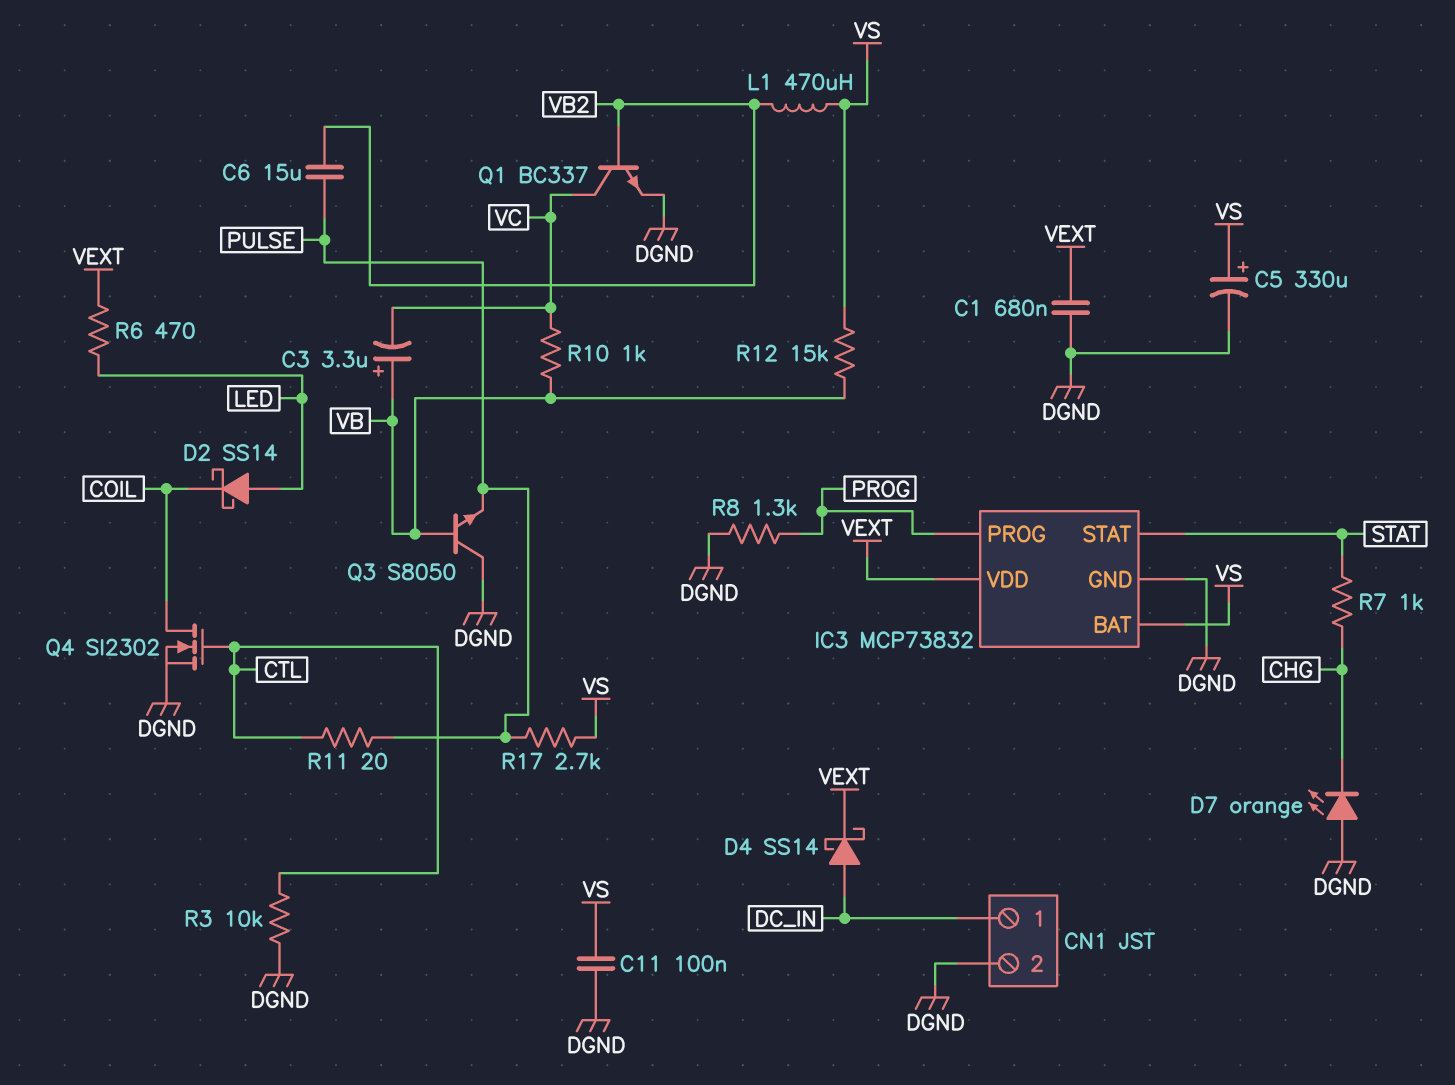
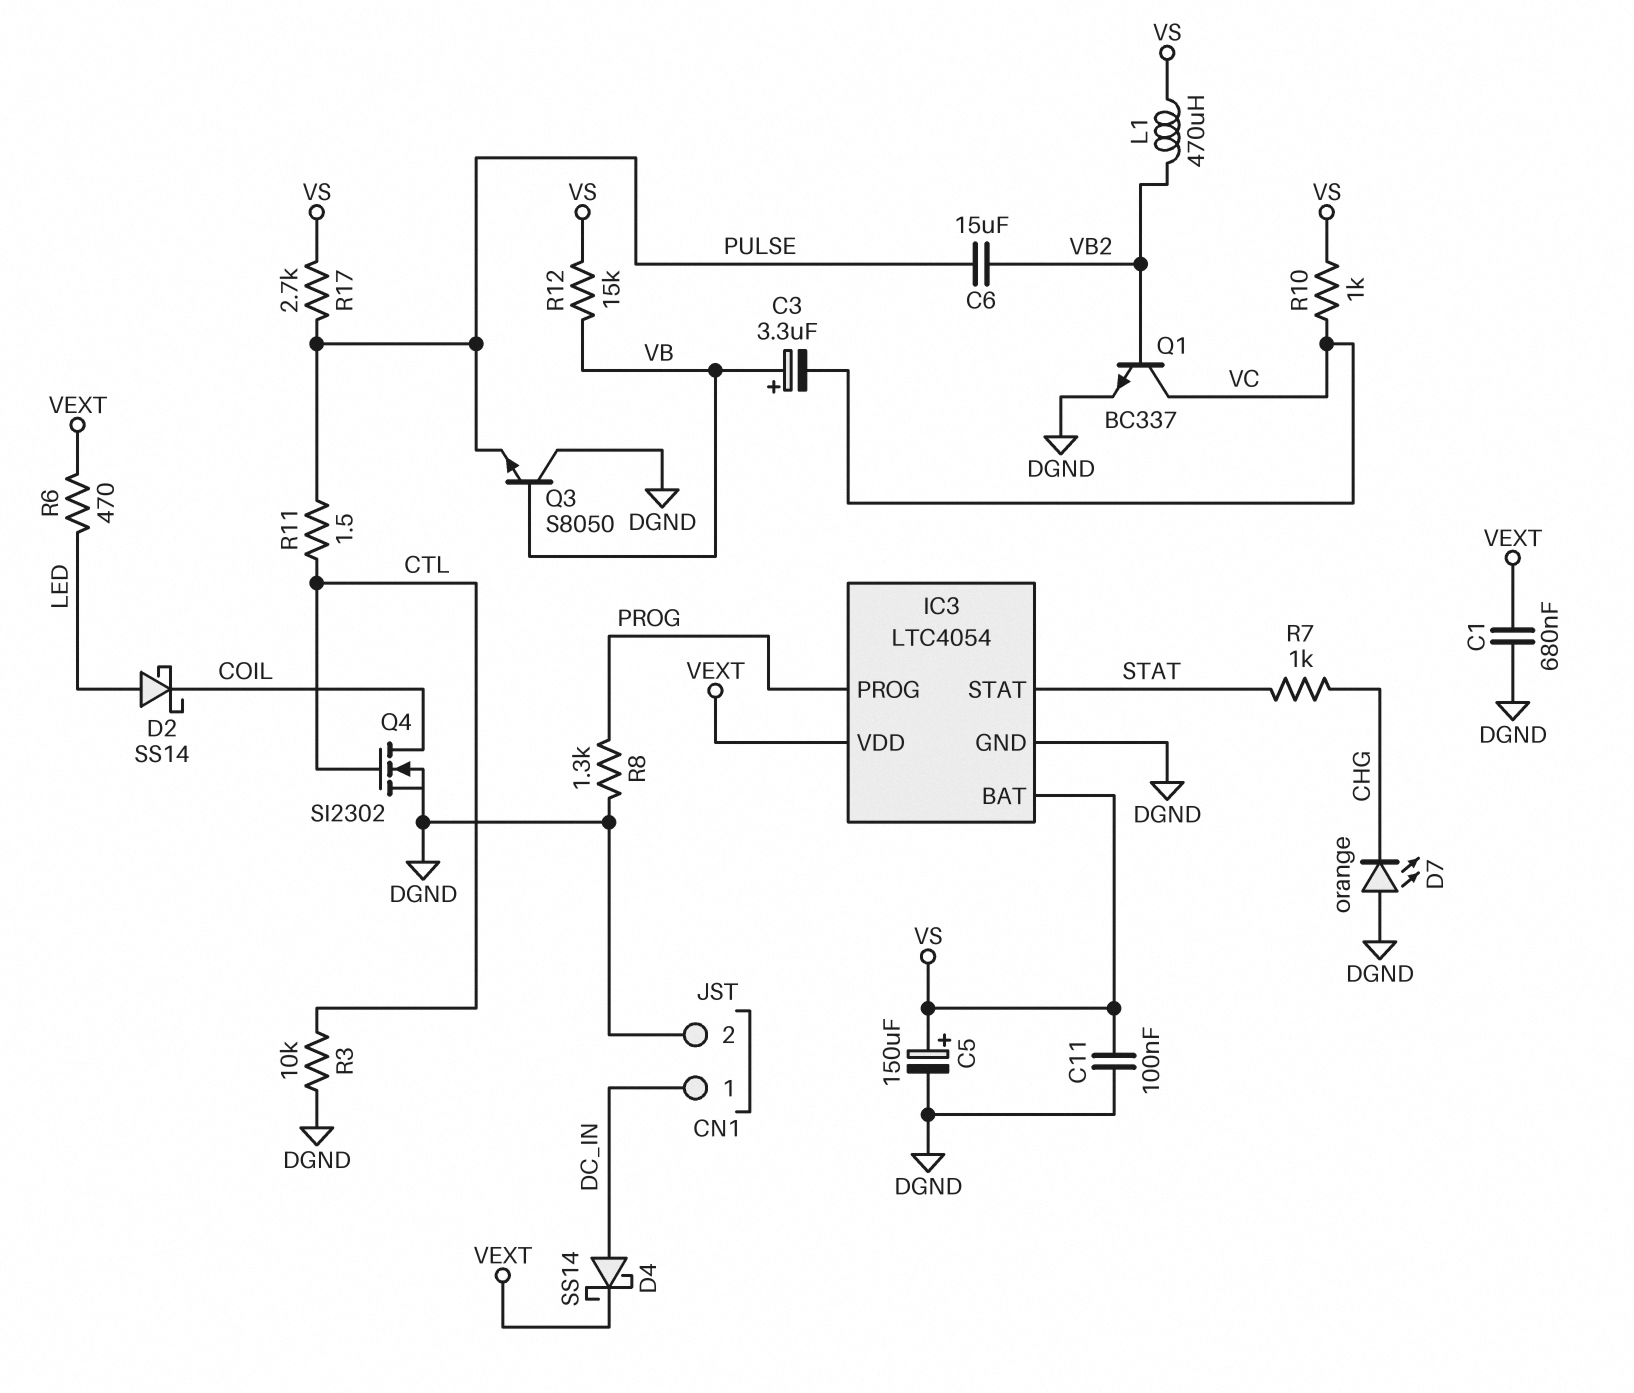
C5: 330uF (plus VS, minus DGND) -> 150uF (plus VS, minus DGND)
IC3: MCP73832 -> LTC4054
R10: 1k (VB, VC) -> 1k (VC, VS)
R11: 20 (CTL, PULSE) -> 1.5 (CTL, PULSE)

